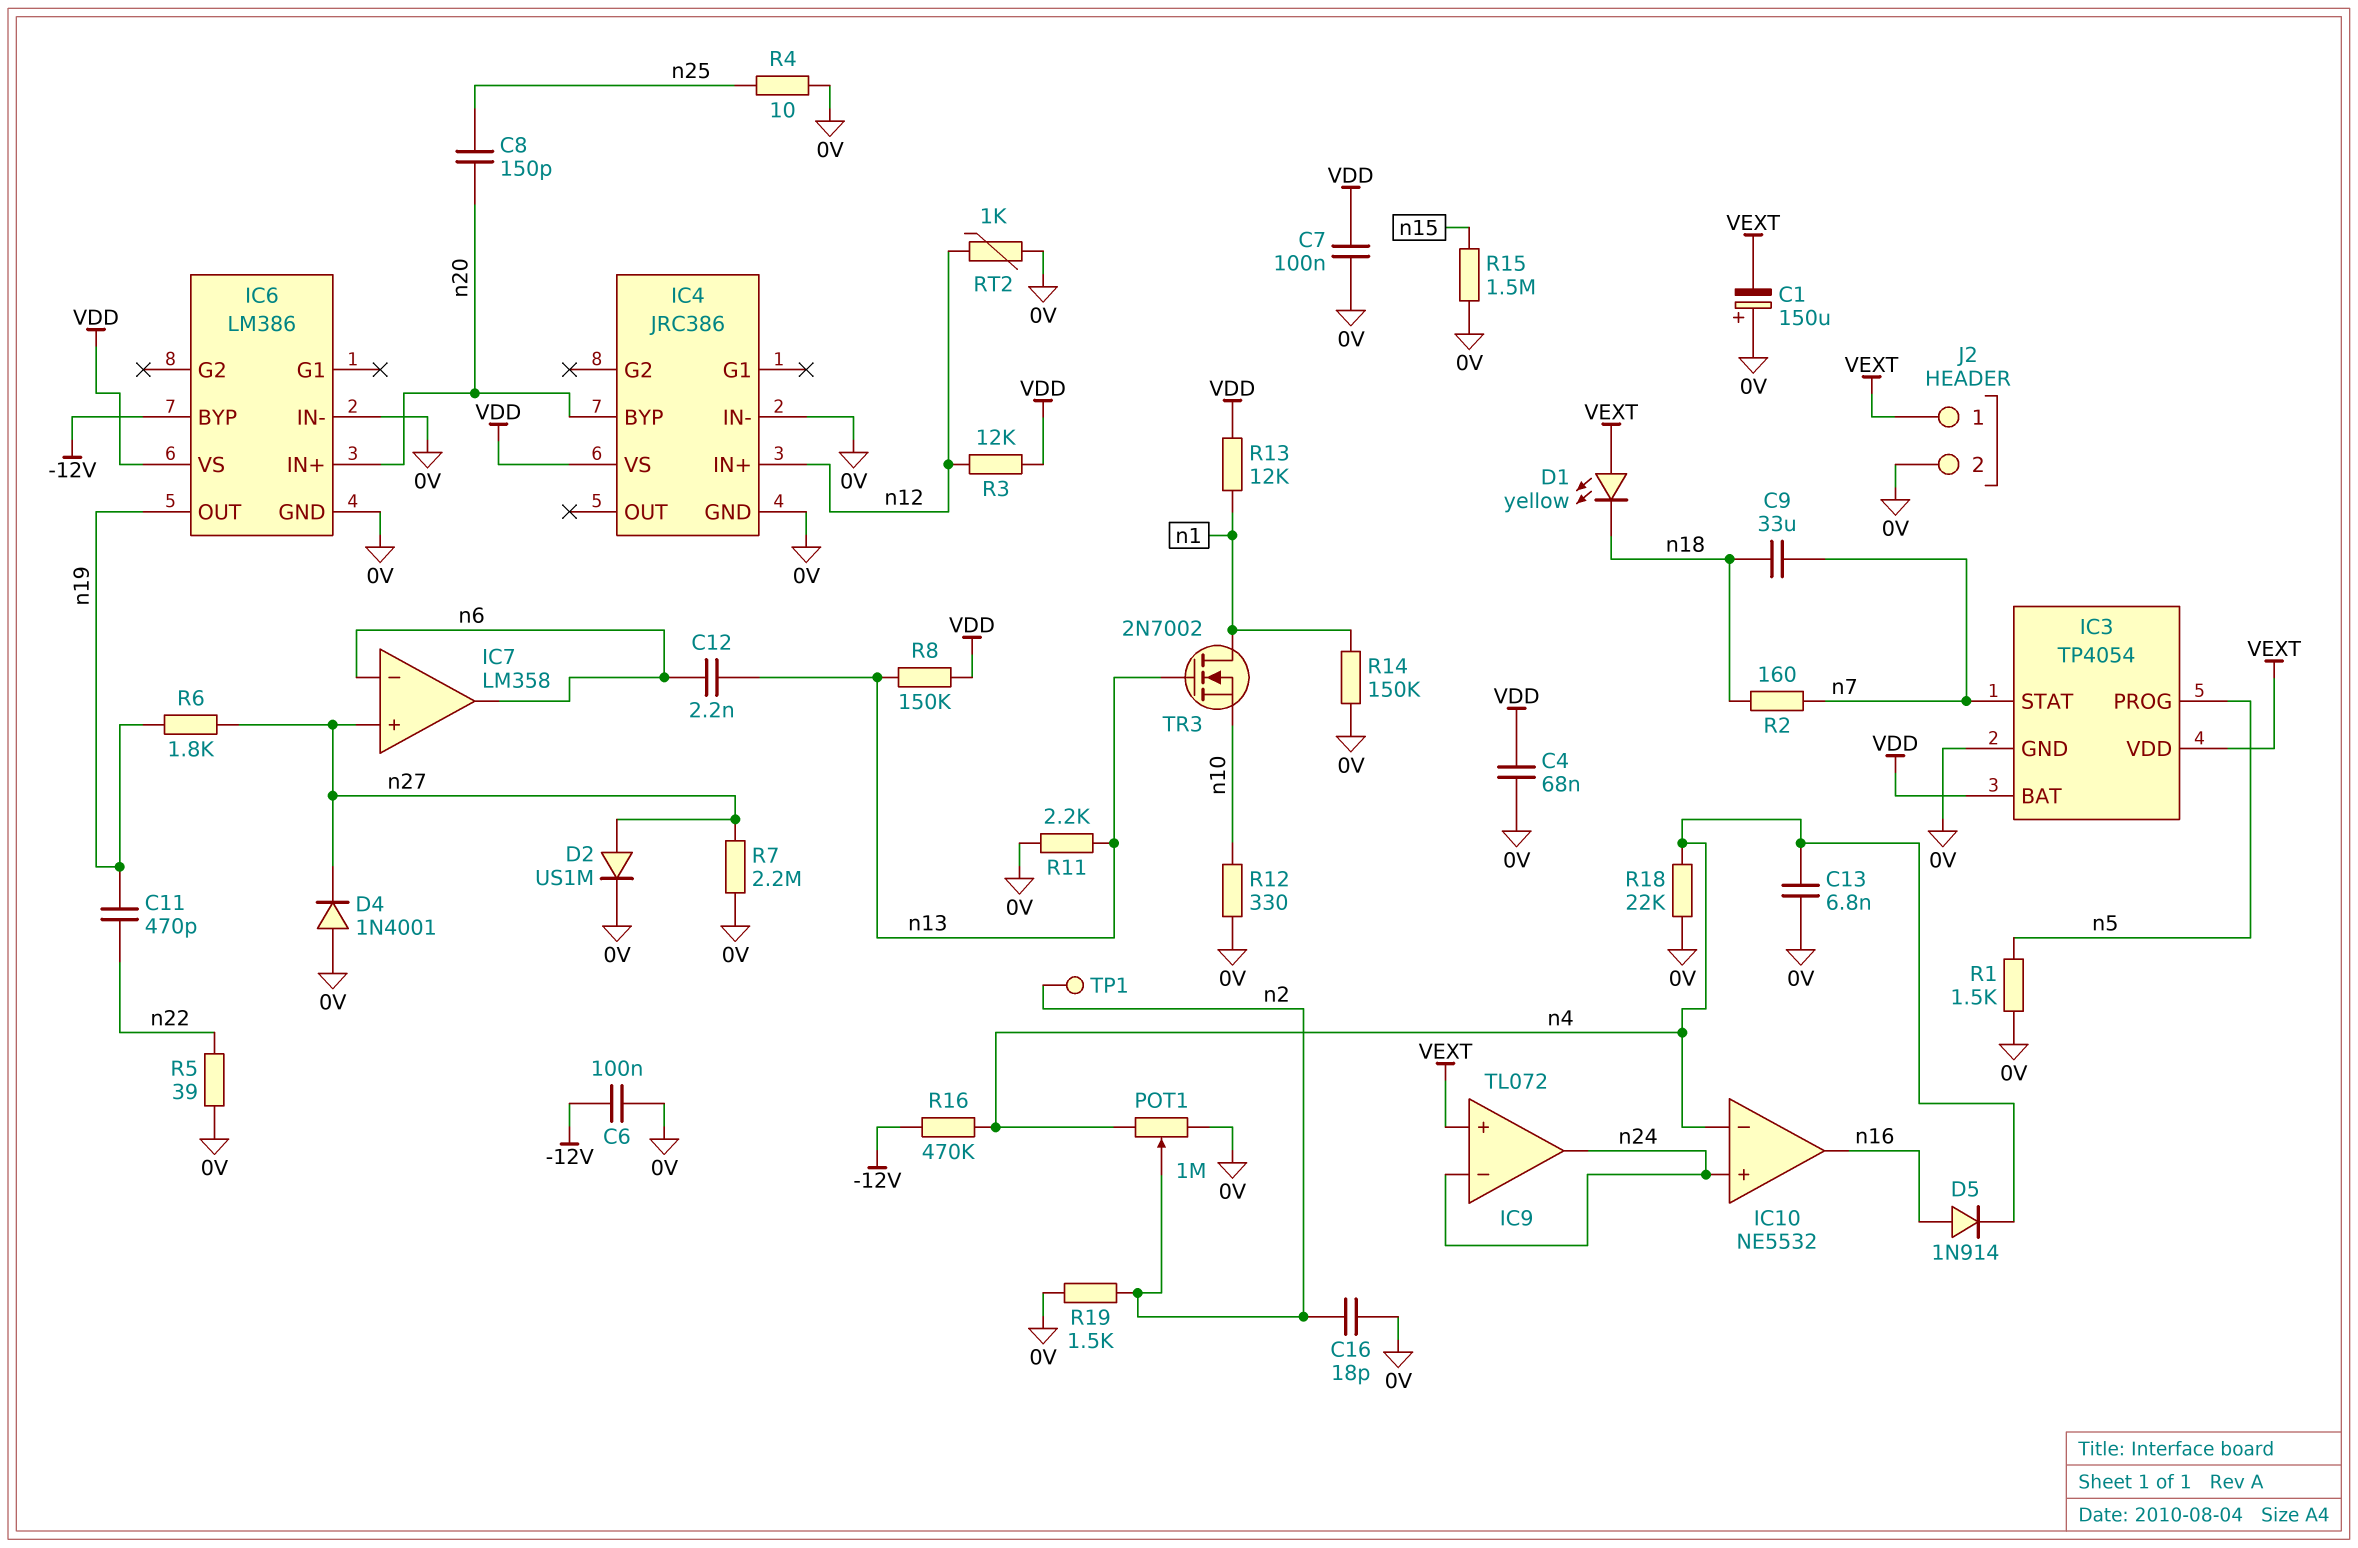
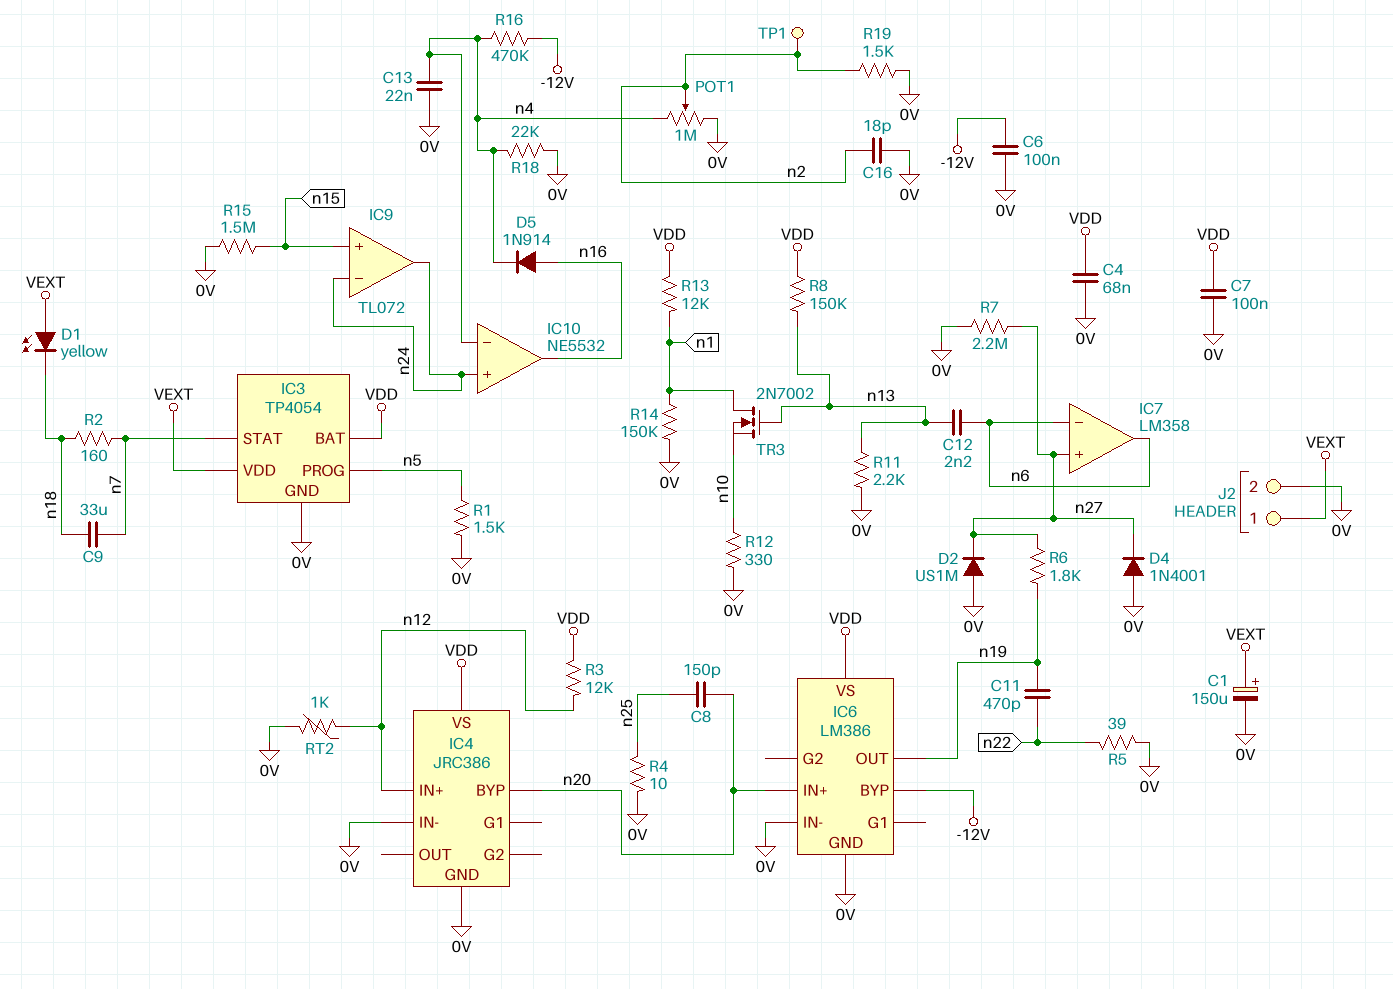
C1: 150uF (plus 0V, minus VEXT) -> 150uF (plus VEXT, minus 0V)
C13: 6.8nF (0V, n4) -> 22nF (0V, n4)
D2: diode US1M (A n27, K 0V) -> diode US1M (A 0V, K n27)
IC9 pin in+: VEXT -> n15

